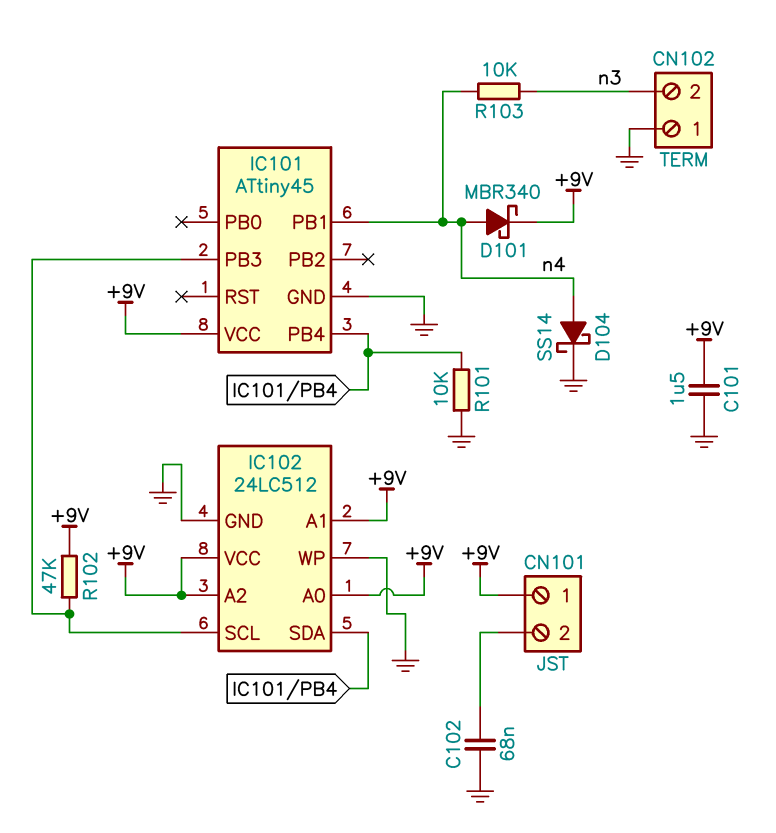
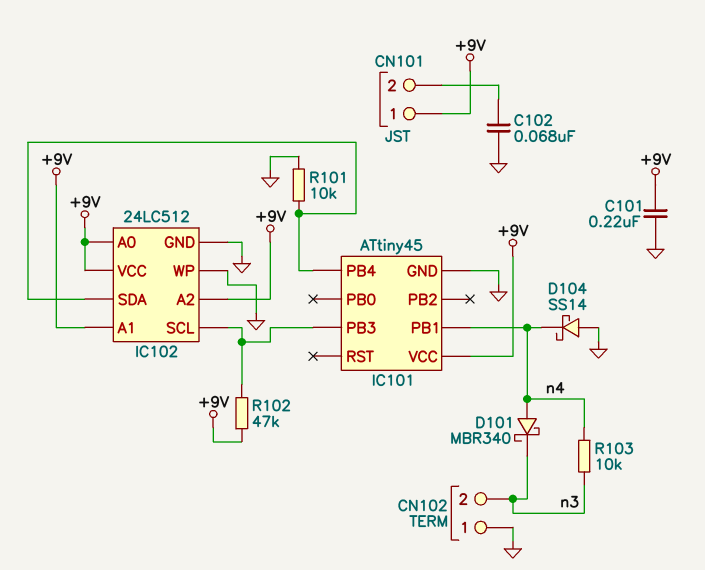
C101: 1.5uF (+9V, GND) -> 220nF (+9V, GND)
D101: schottky MBR340 (A n4, K +9V) -> schottky MBR340 (A n4, K n3)
D104: schottky SS14 (A n4, K GND) -> schottky SS14 (A GND, K n4)

